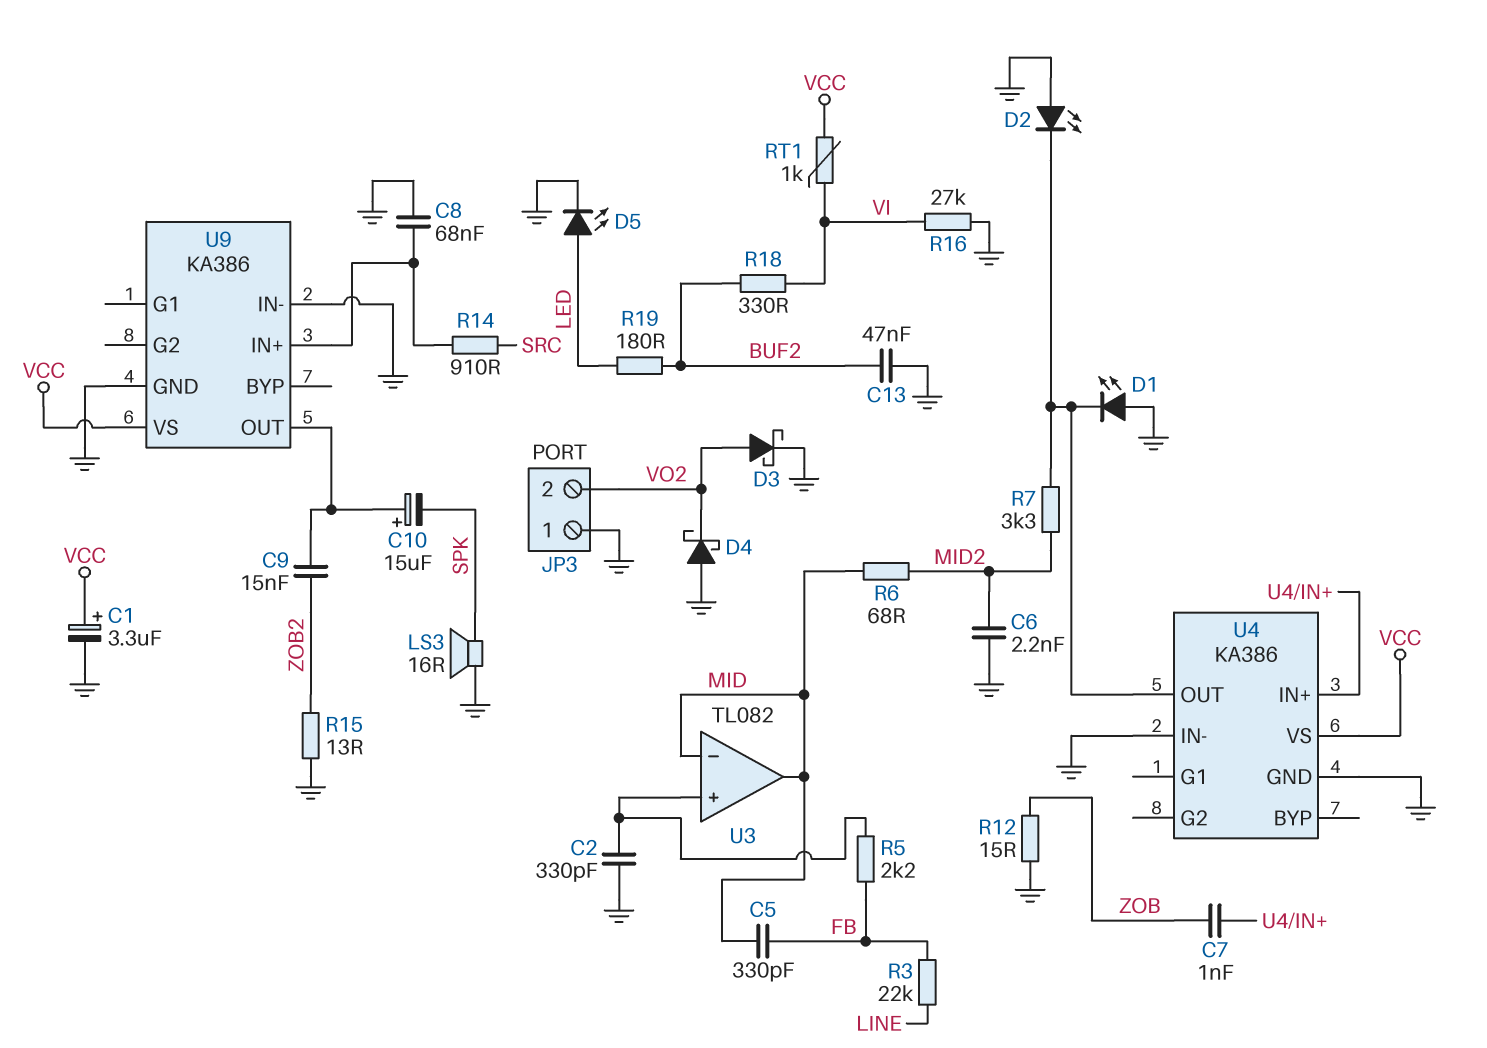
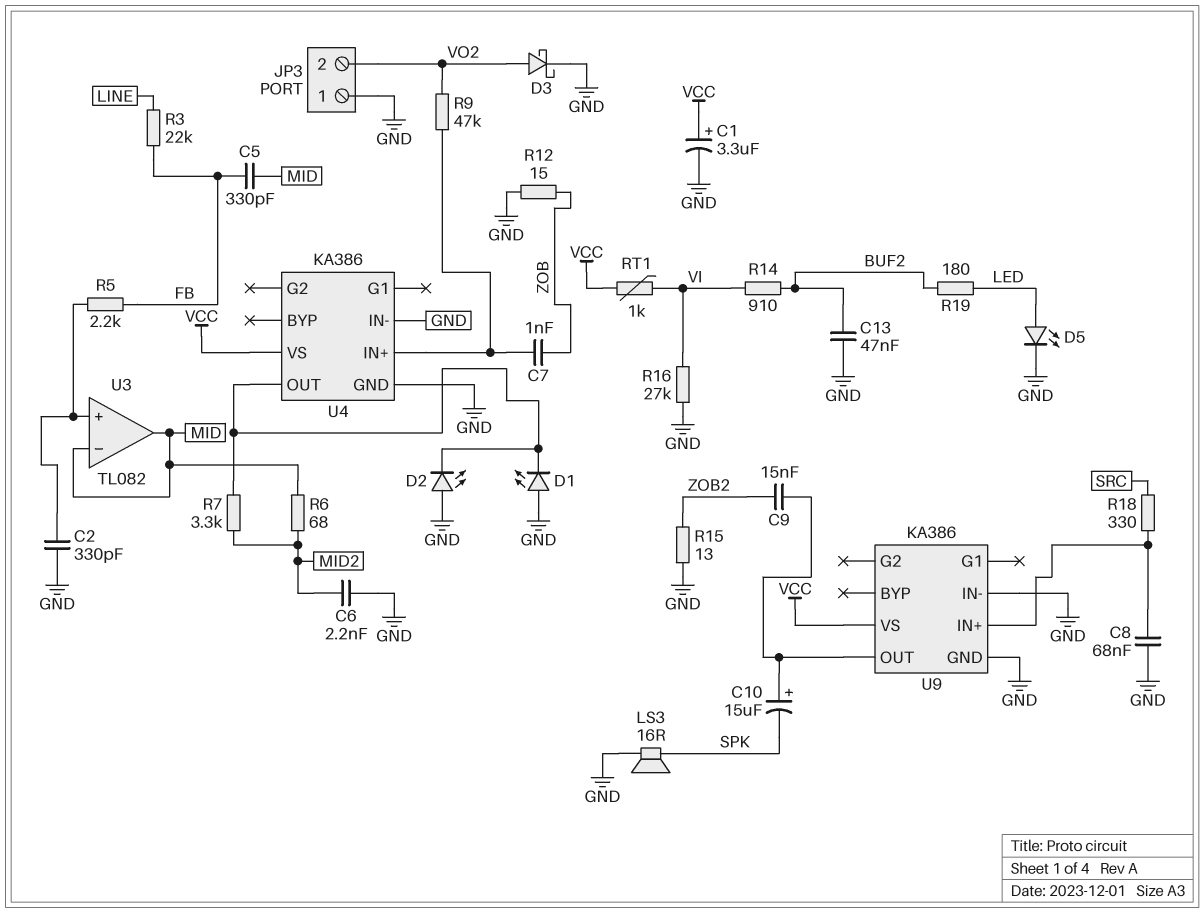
D4: schottky (A GND, K VO2) -> none
R9: none -> 47k (U4/IN+, VO2)
R14: 910 (SRC, U9/IN+) -> 910 (BUF2, VI)
R18: 330 (BUF2, VI) -> 330 (SRC, U9/IN+)

